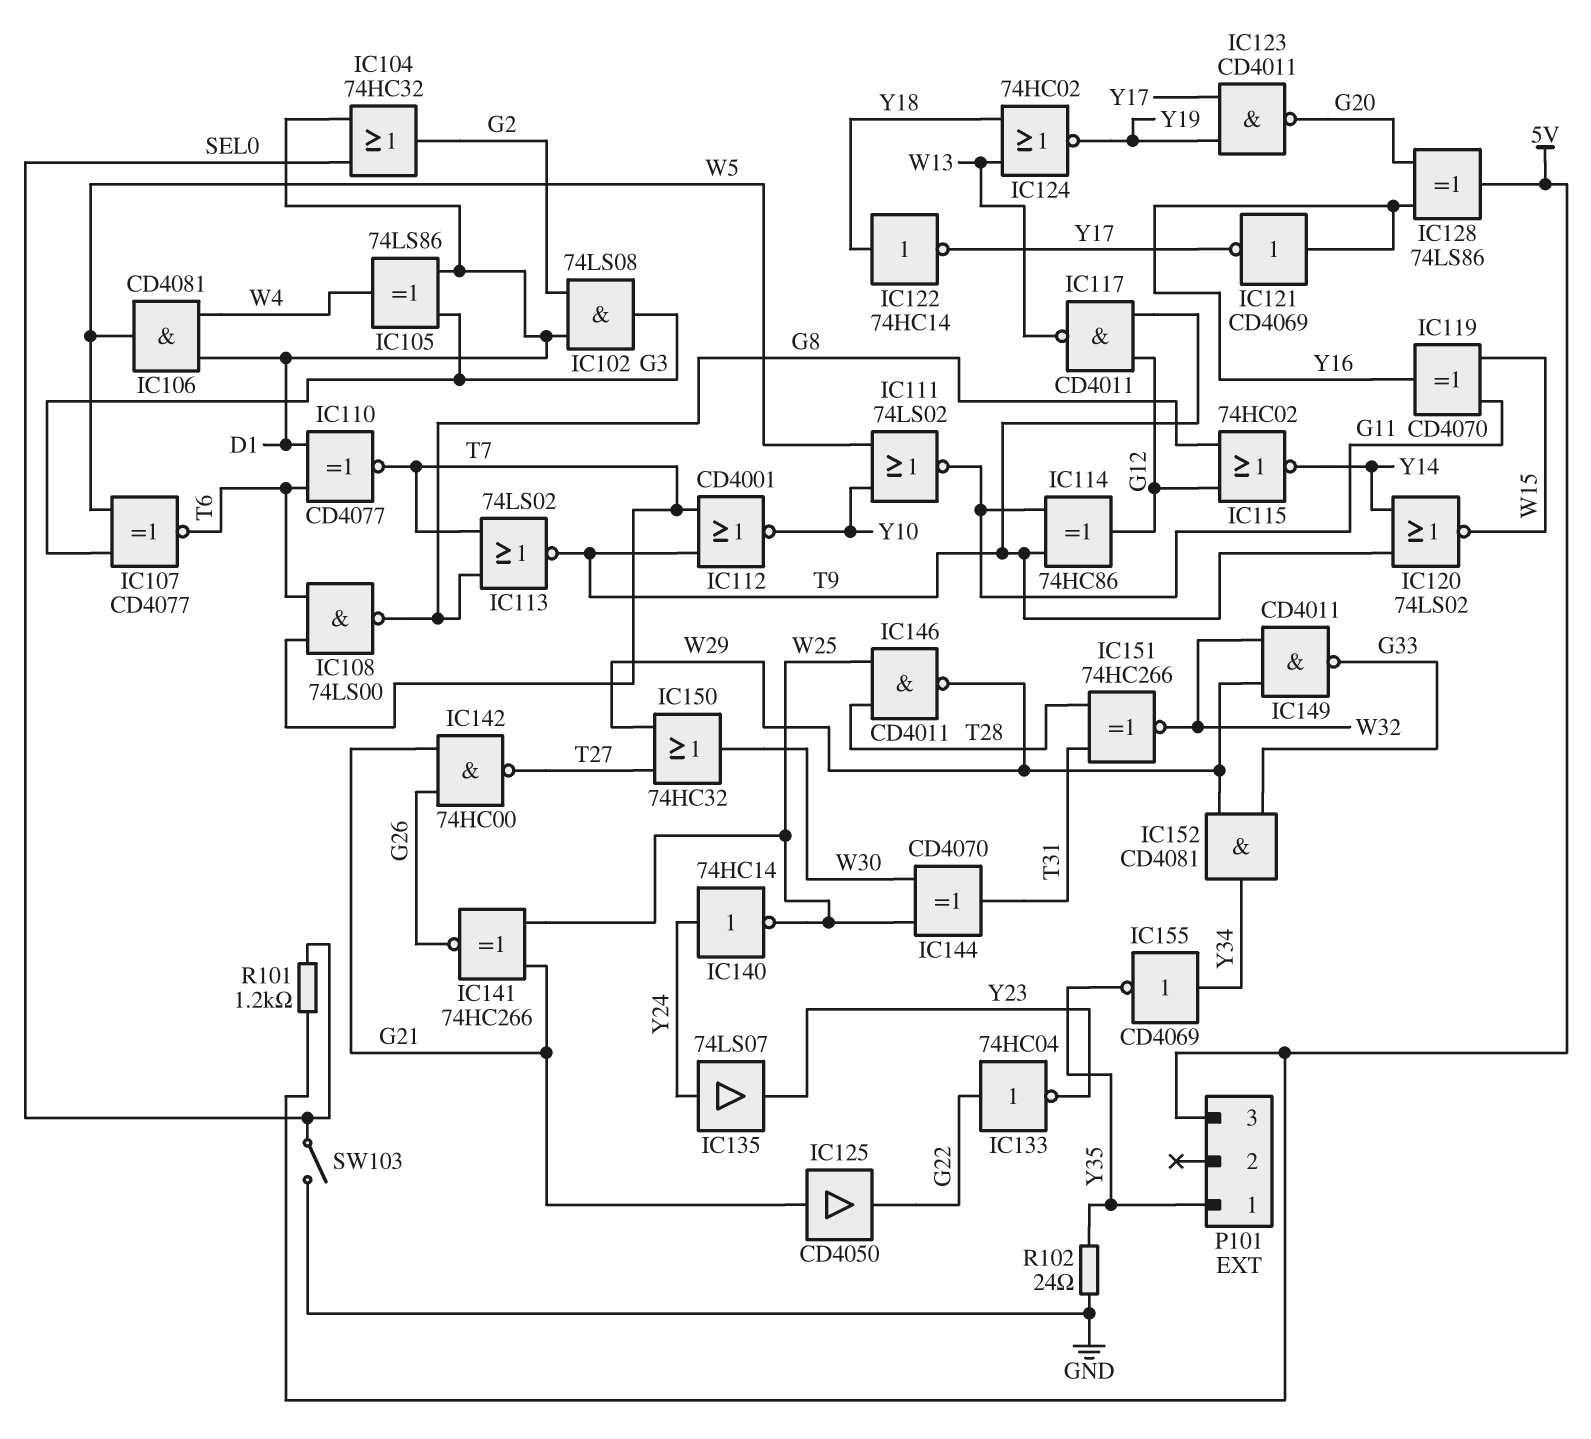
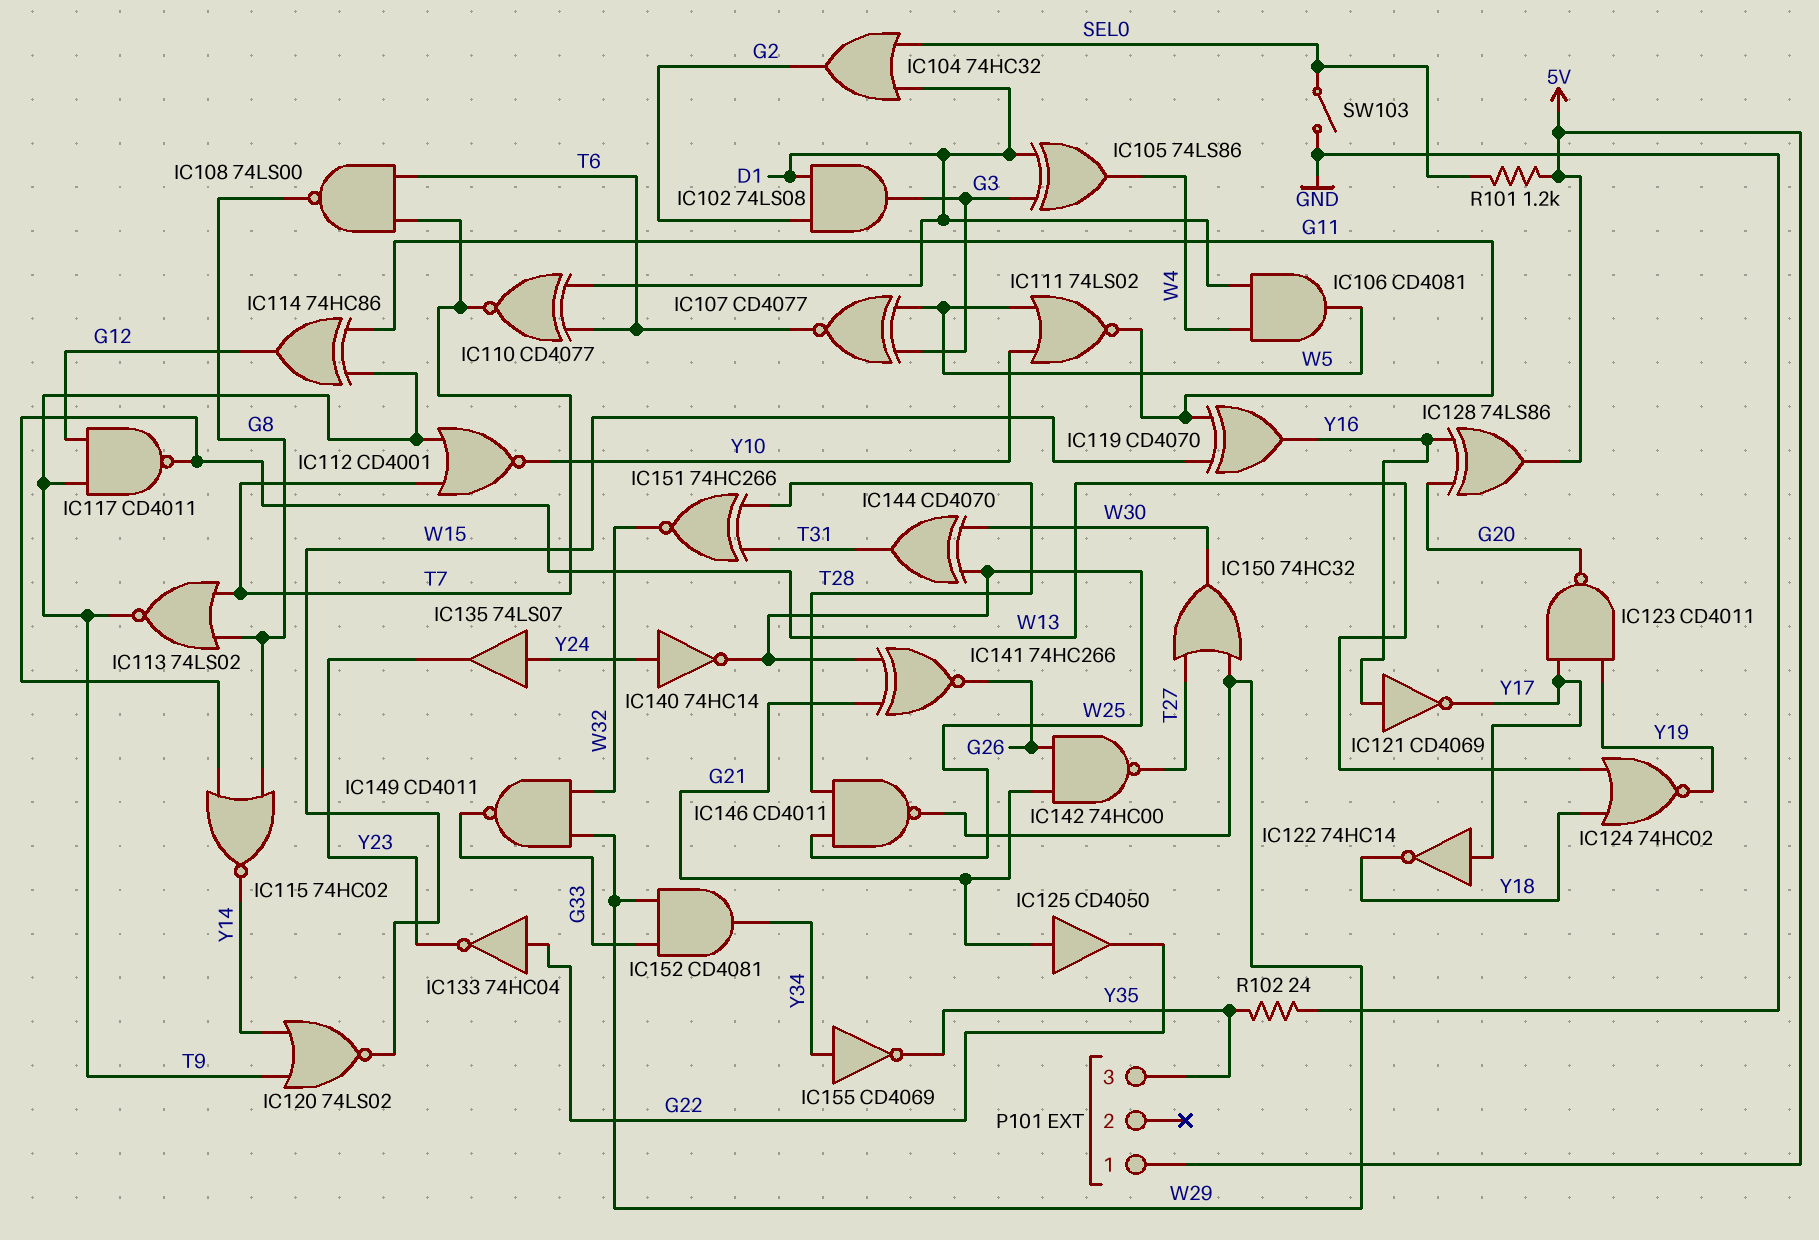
IC115: NOR 74HC02 (in G8, in G12, out Y14) -> NOR 74HC02 (in G8, in W13, out Y14)
IC122: NOT 74HC14 (in Y18, out Y17) -> NOT 74HC14 (in Y17, out Y18)
P101 pin 1: Y35 -> 5V
P101 pin 3: 5V -> Y35

